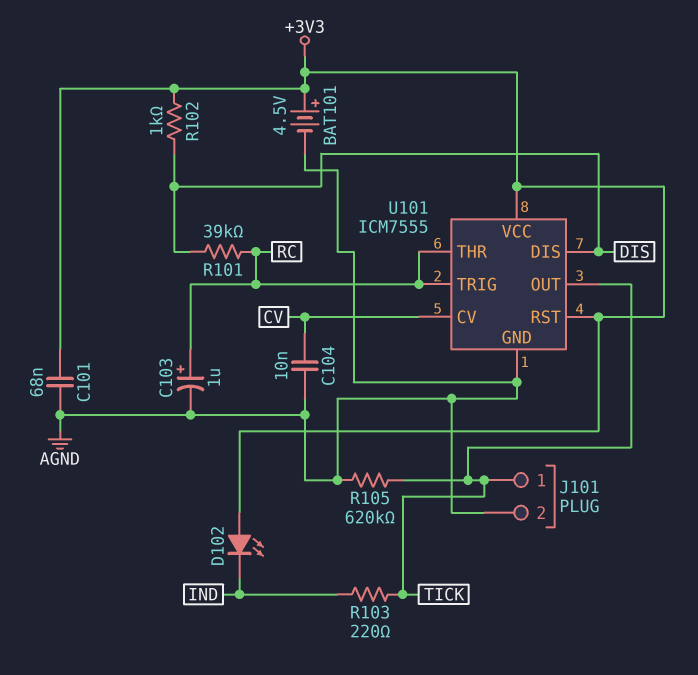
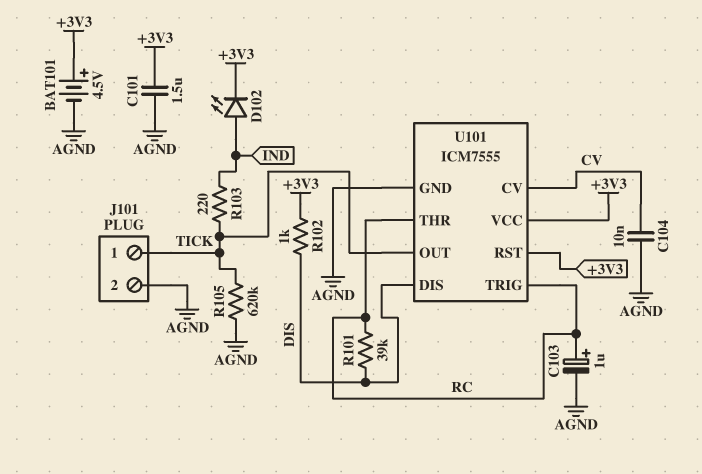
C101: 68nF (+3V3, AGND) -> 1.5uF (+3V3, AGND)
D102: LED (A +3V3, K IND) -> LED (A IND, K +3V3)

